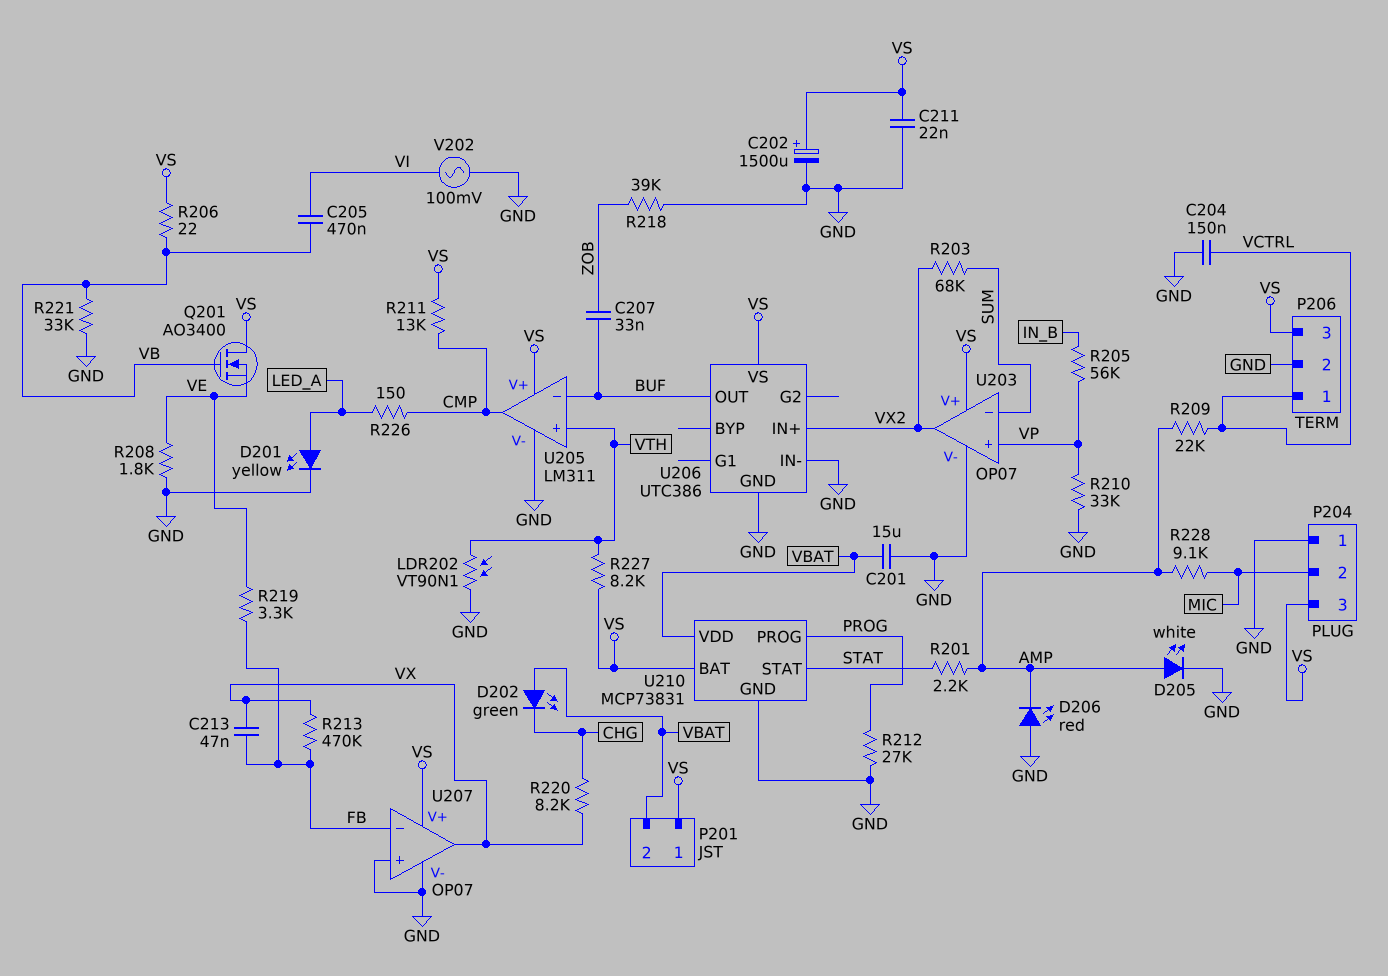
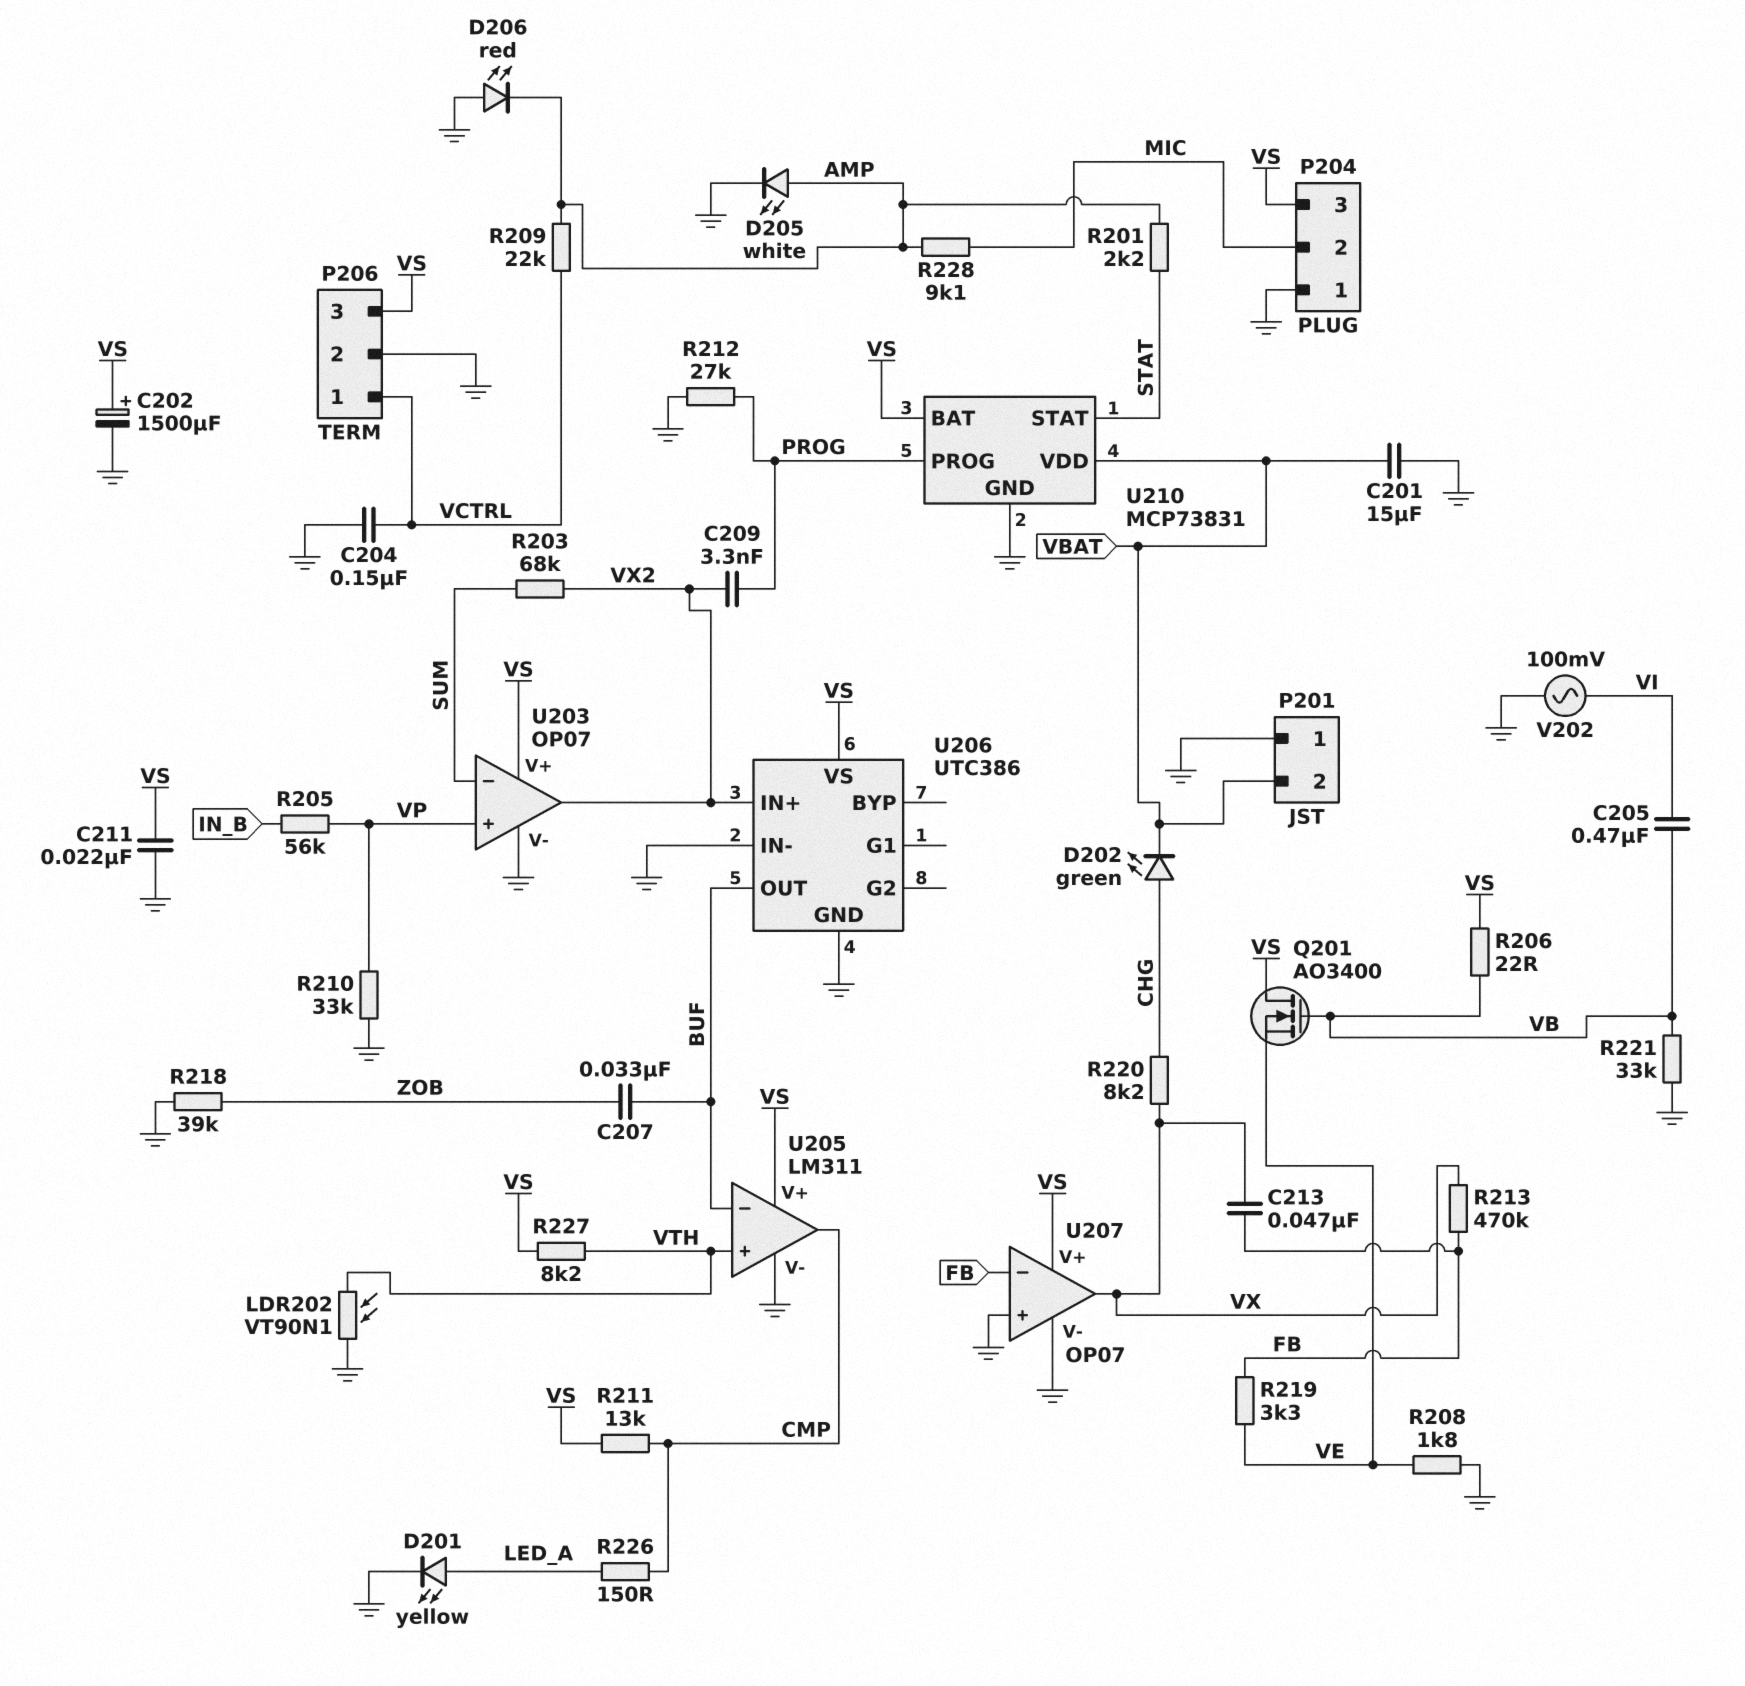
C209: none -> 3.3nF (PROG, VX2)
D202: LED green (A VBAT, K CHG) -> LED green (A CHG, K VBAT)
P201 pin 1: VS -> GND

